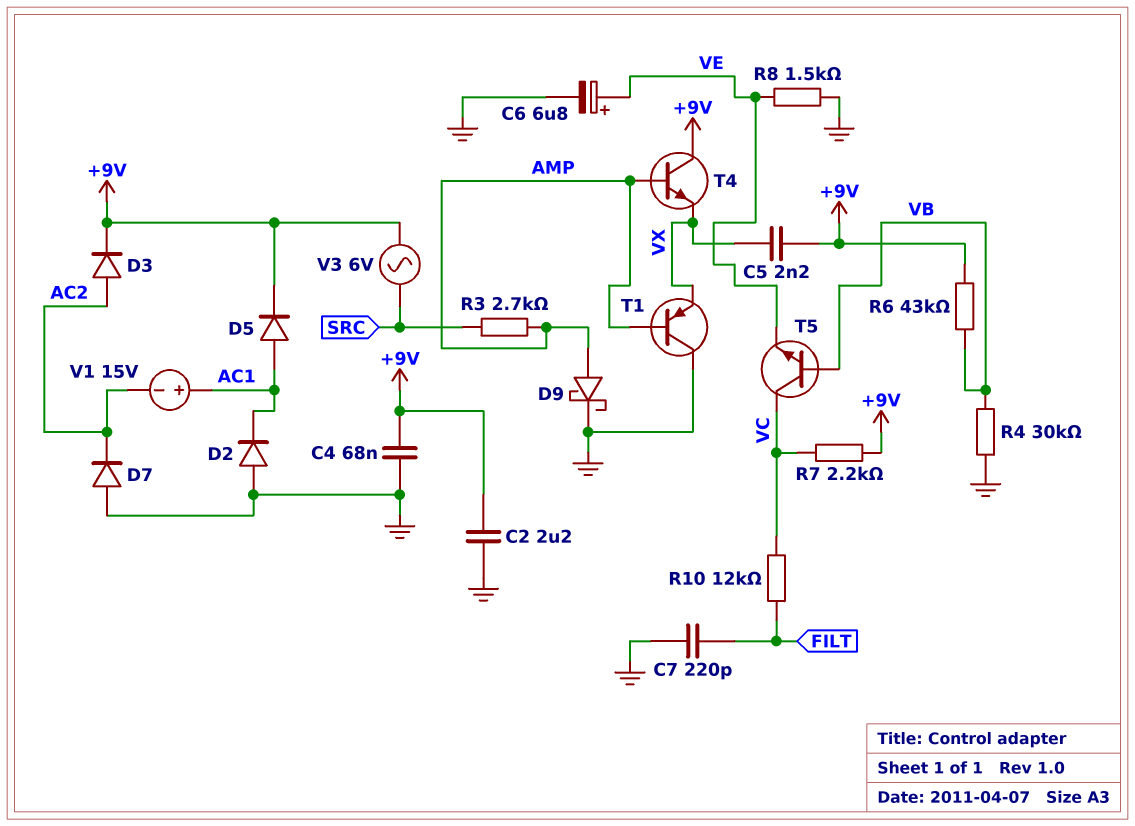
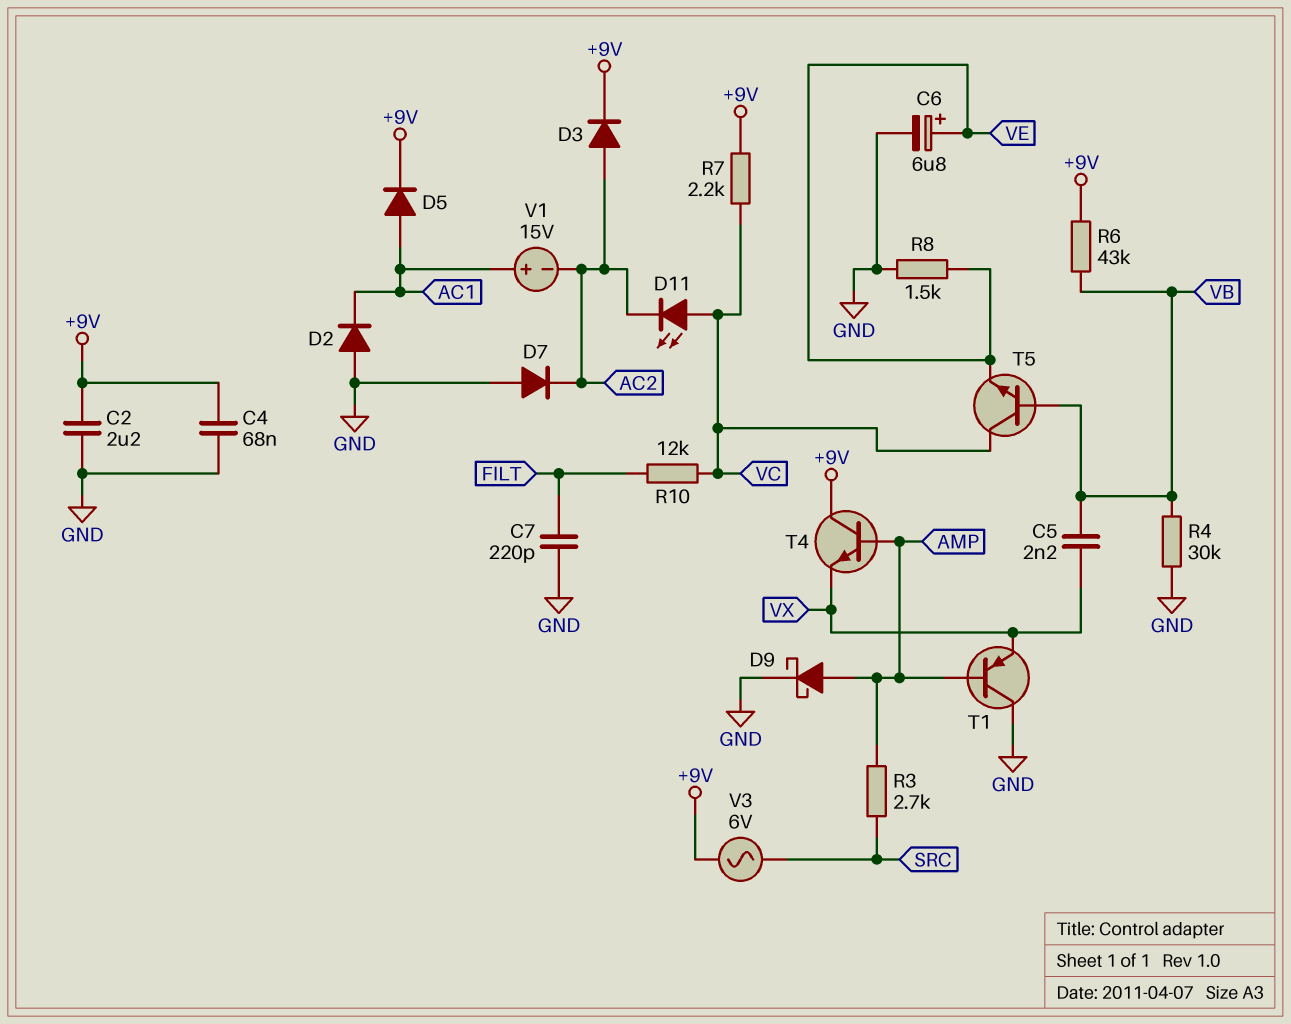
C5: 2.2nF (+9V, VX) -> 2.2nF (VB, VX)
D11: none -> LED (A VC, K AC2)

